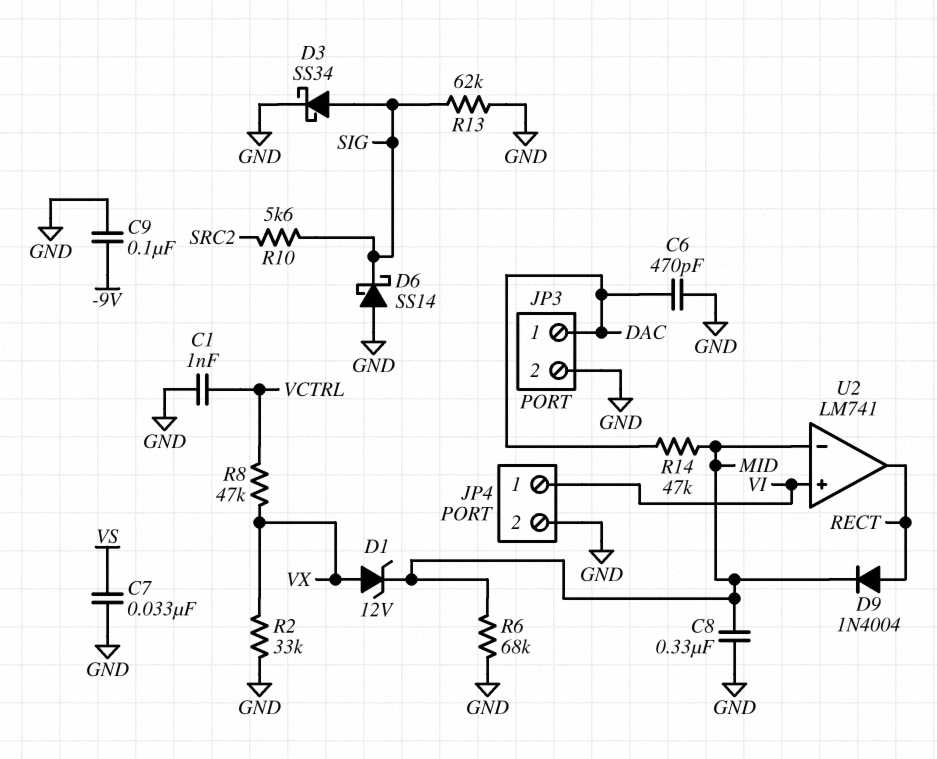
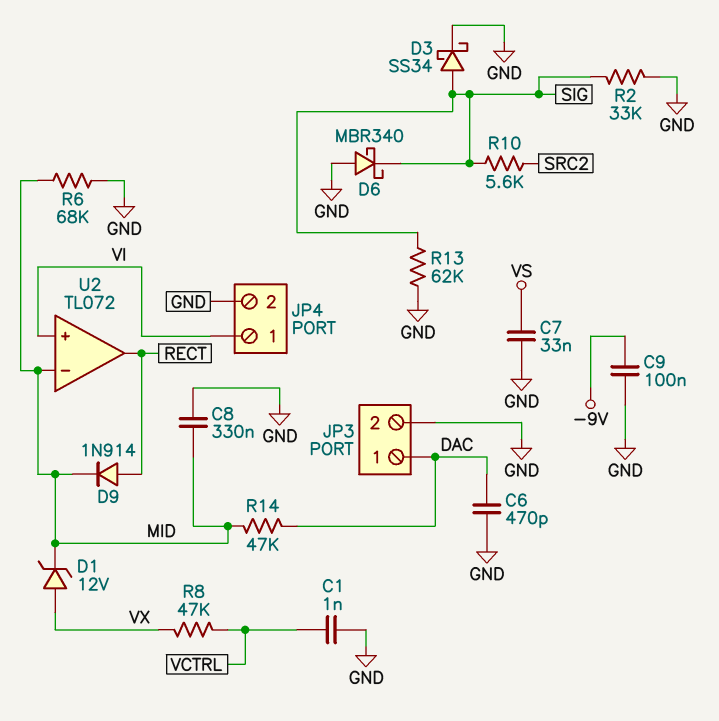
D6: schottky SS14 (A GND, K SIG) -> schottky MBR340 (A GND, K SIG)
D9: diode 1N4004 (A RECT, K MID) -> diode 1N914 (A RECT, K MID)
R2: 33k (GND, VX) -> 33k (GND, SIG)
U2: LM741 -> TL072

